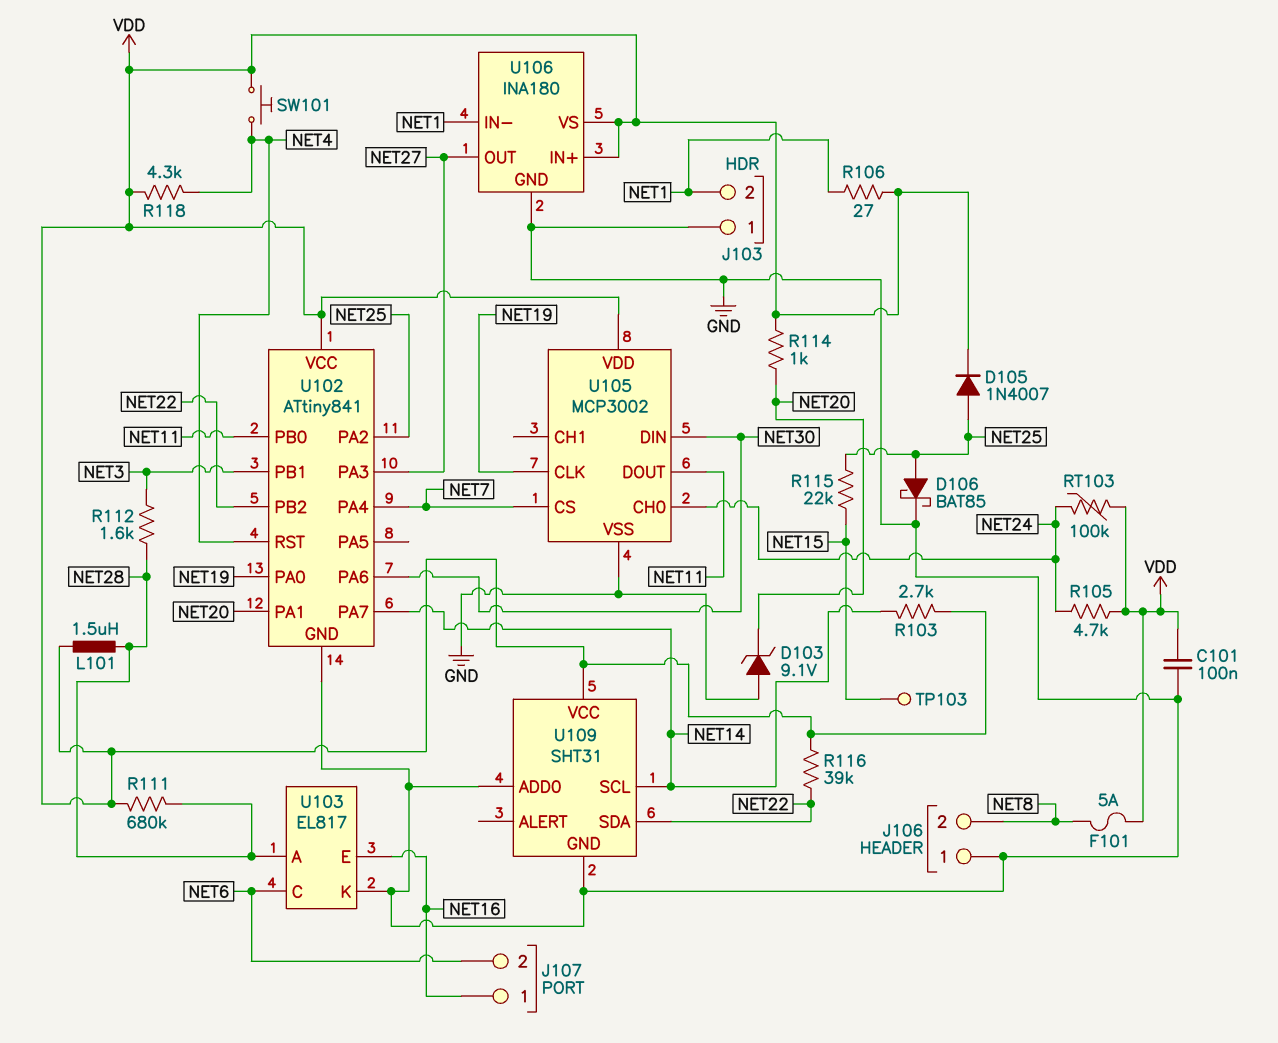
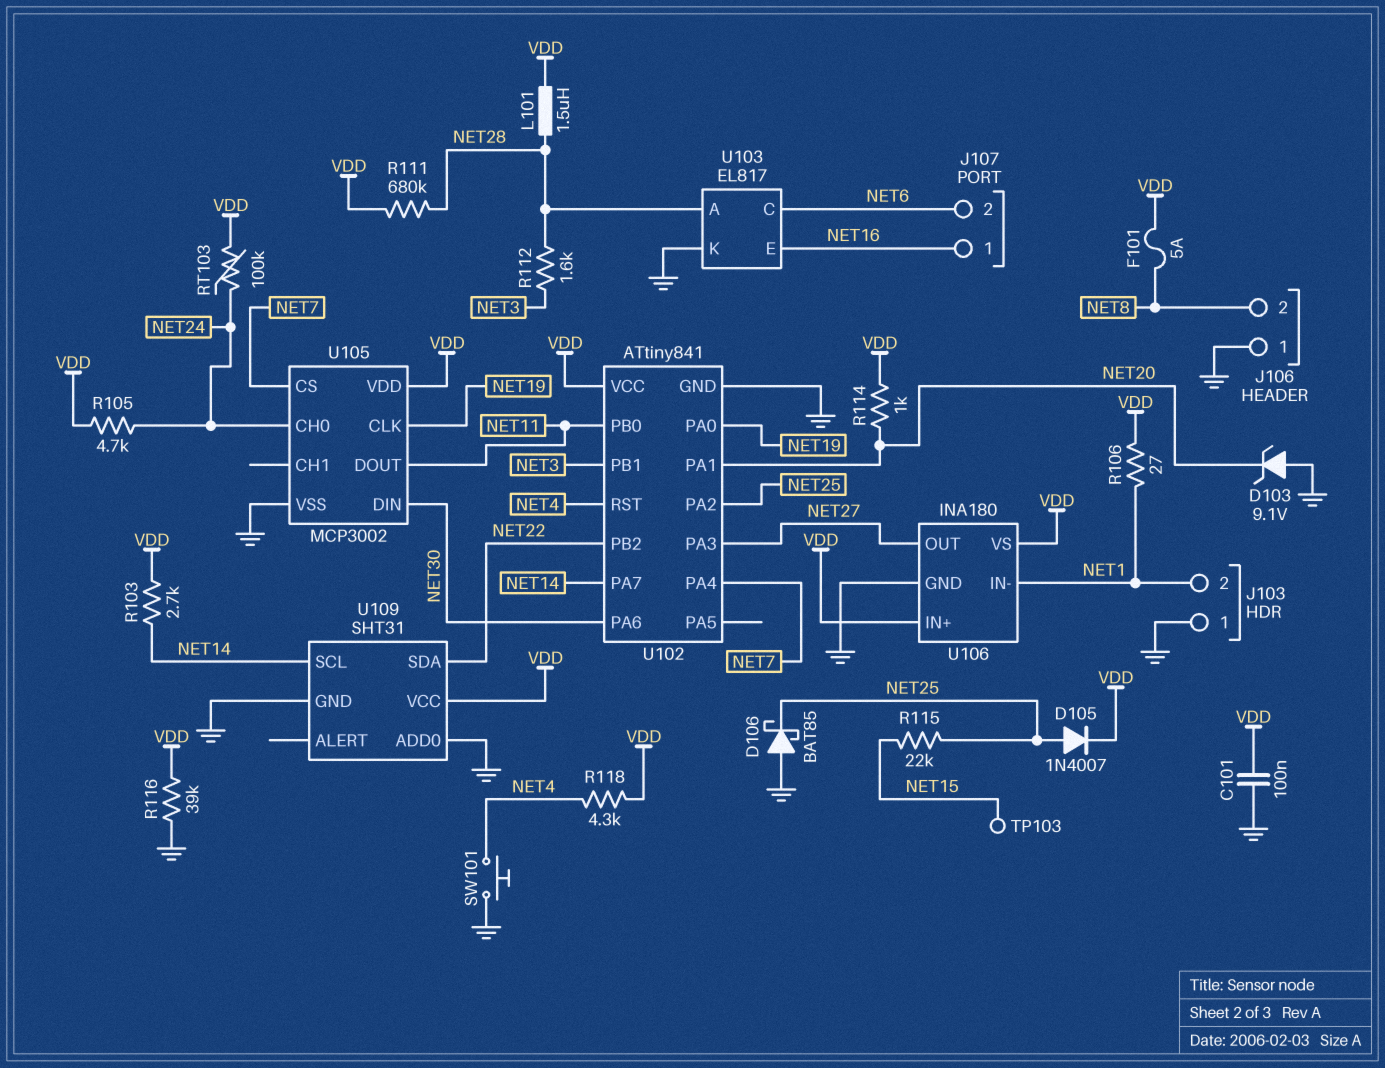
D106: schottky BAT85 (A NET25, K GND) -> schottky BAT85 (A GND, K NET25)
R116: 39k (NET22, VDD) -> 39k (GND, VDD)
SW101: button (NET4, VDD) -> button (GND, NET4)

